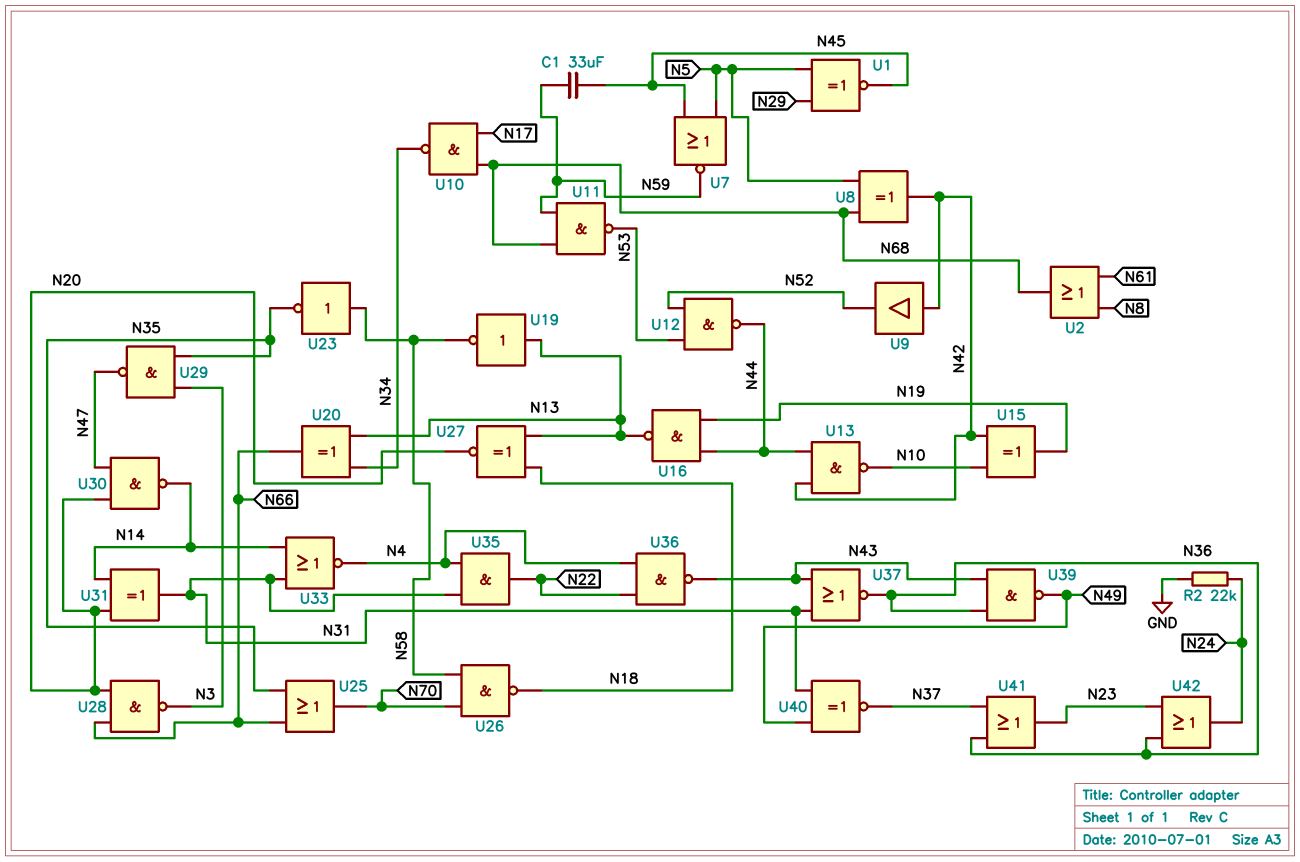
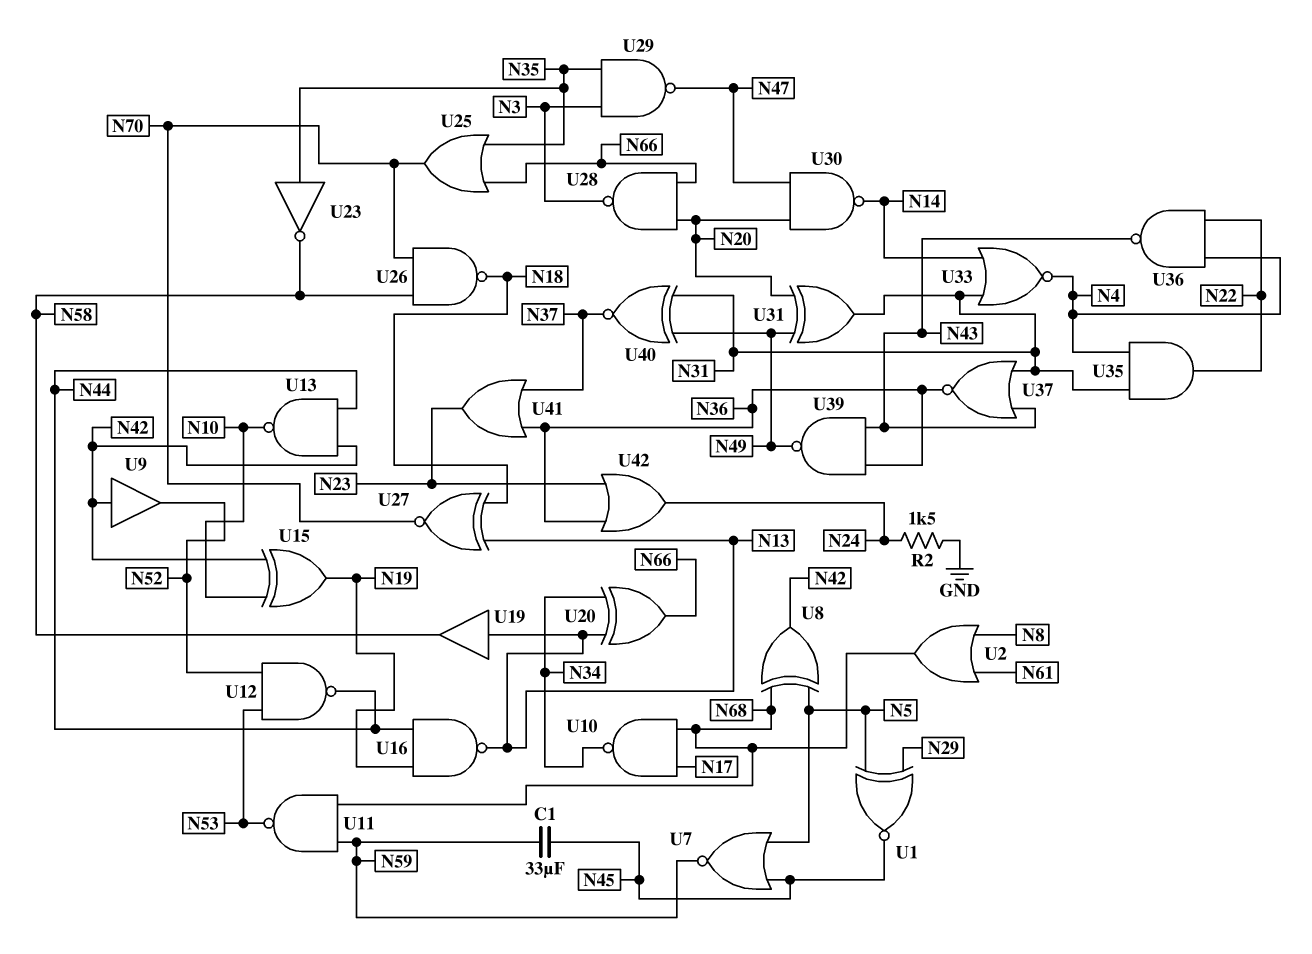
R2: 22k (GND, N24) -> 1.5k (GND, N24)
U19: NOT (in N13, out N58) -> buffer (in N13, out N58)
U23: NOT (in N58, out N35) -> NOT (in N35, out N58)
U27: XNOR (in N13, in N18, out N20) -> XNOR (in N13, in N18, out N70)
U31: XOR (in N14, in N20, out N31) -> XOR (in N20, in N49, out N31)

